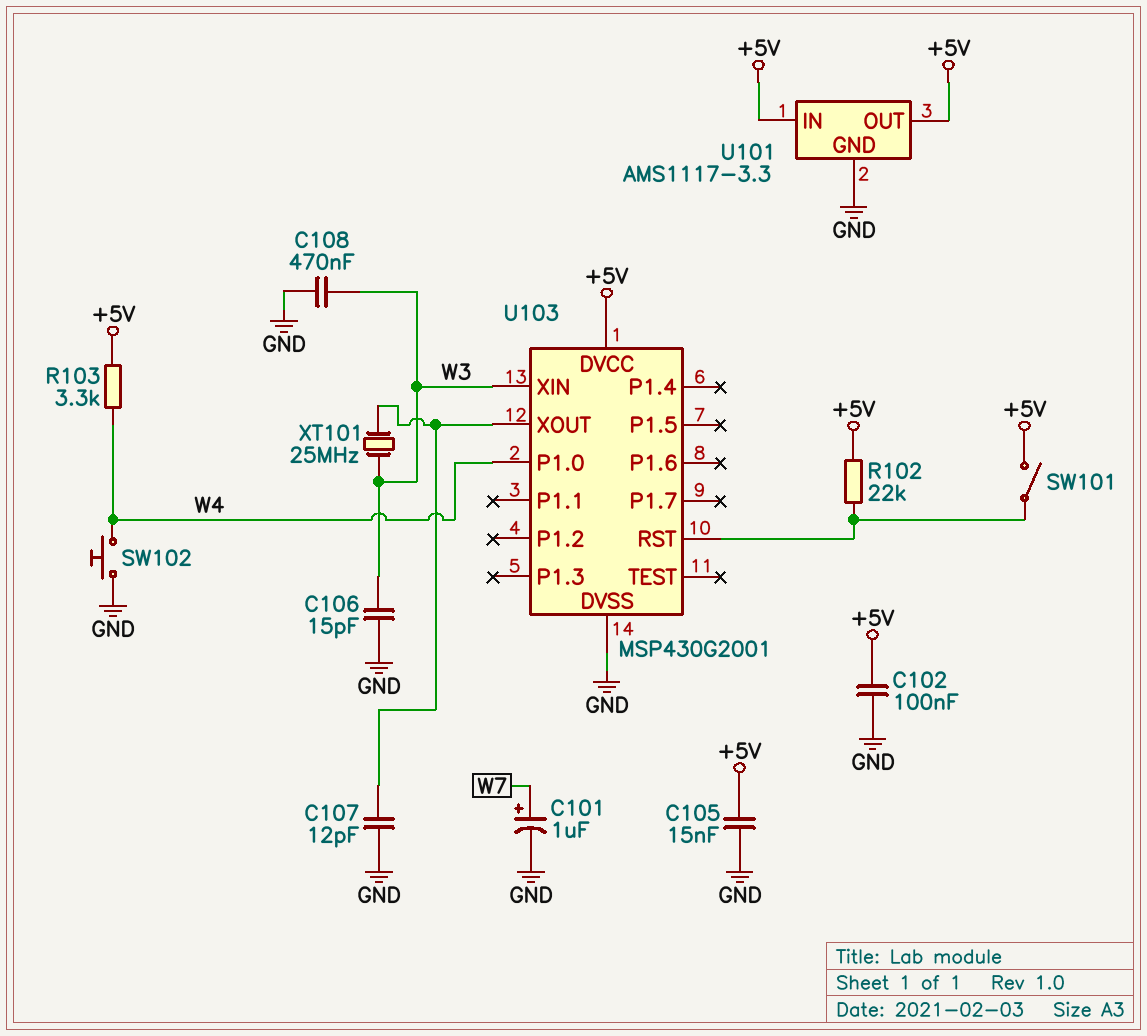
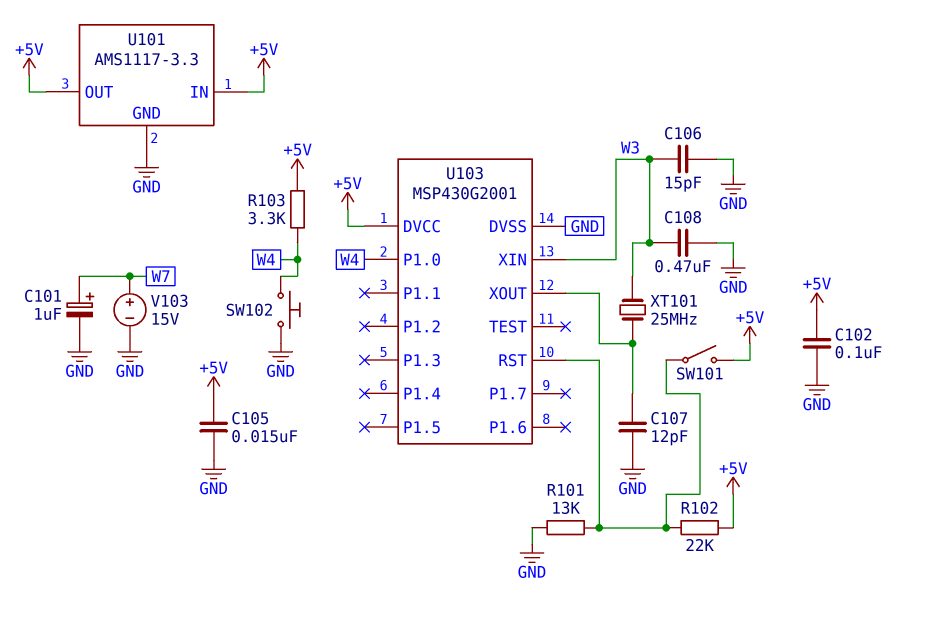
R101: none -> 13k (GND, U103/RST)
V103: none -> 15V (plus W7, minus GND)

